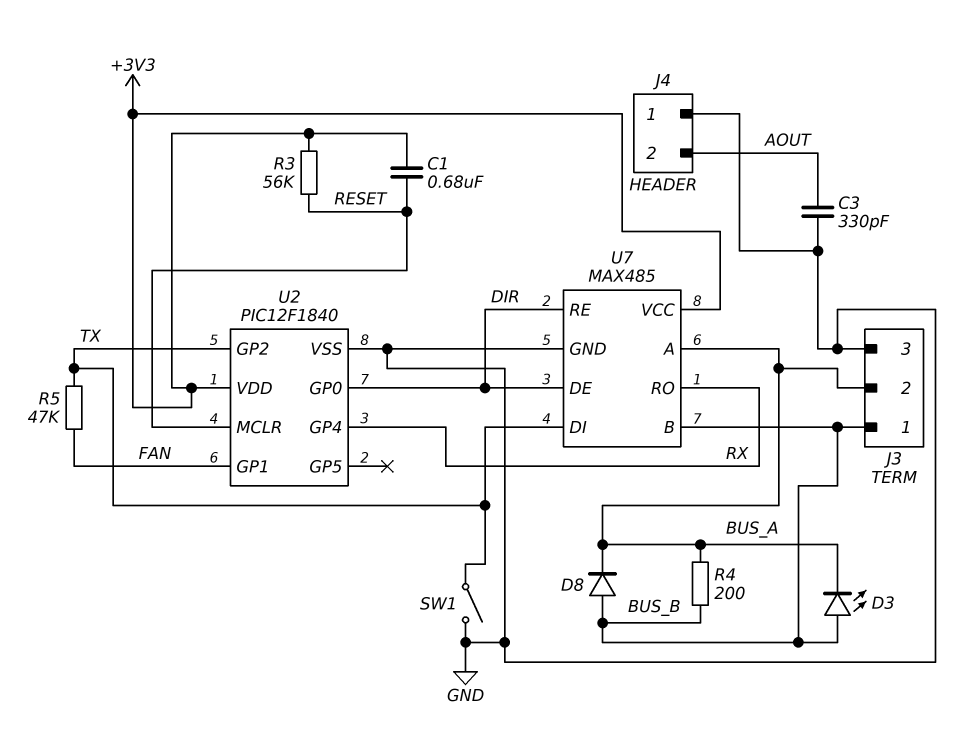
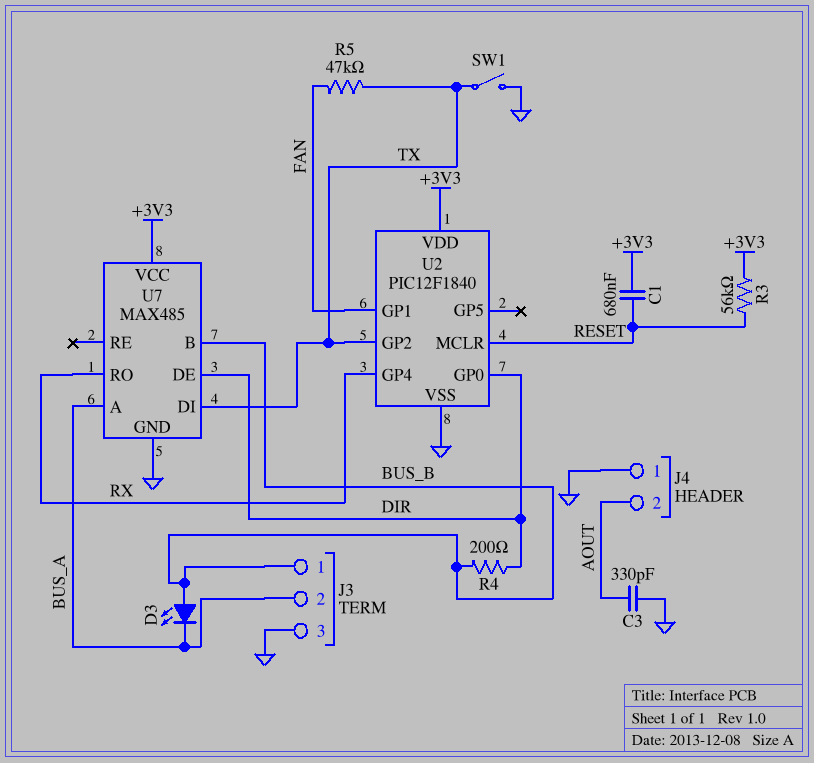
D8: diode (A BUS_B, K BUS_A) -> none
R4: 200 (BUS_A, BUS_B) -> 200 (BUS_B, DIR)
U7 pin RE: DIR -> none

